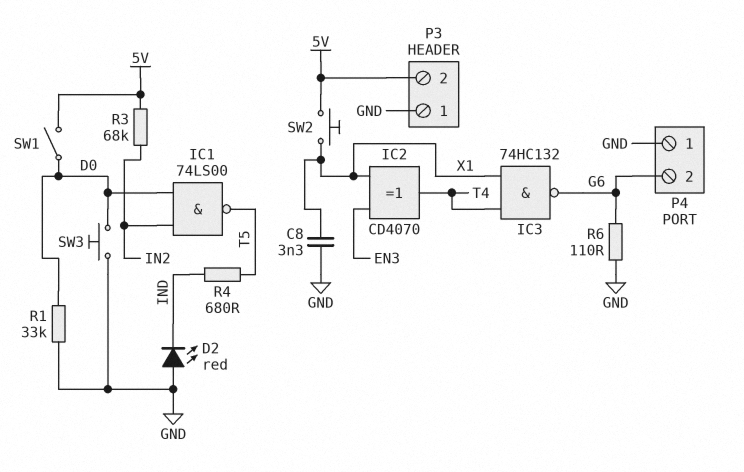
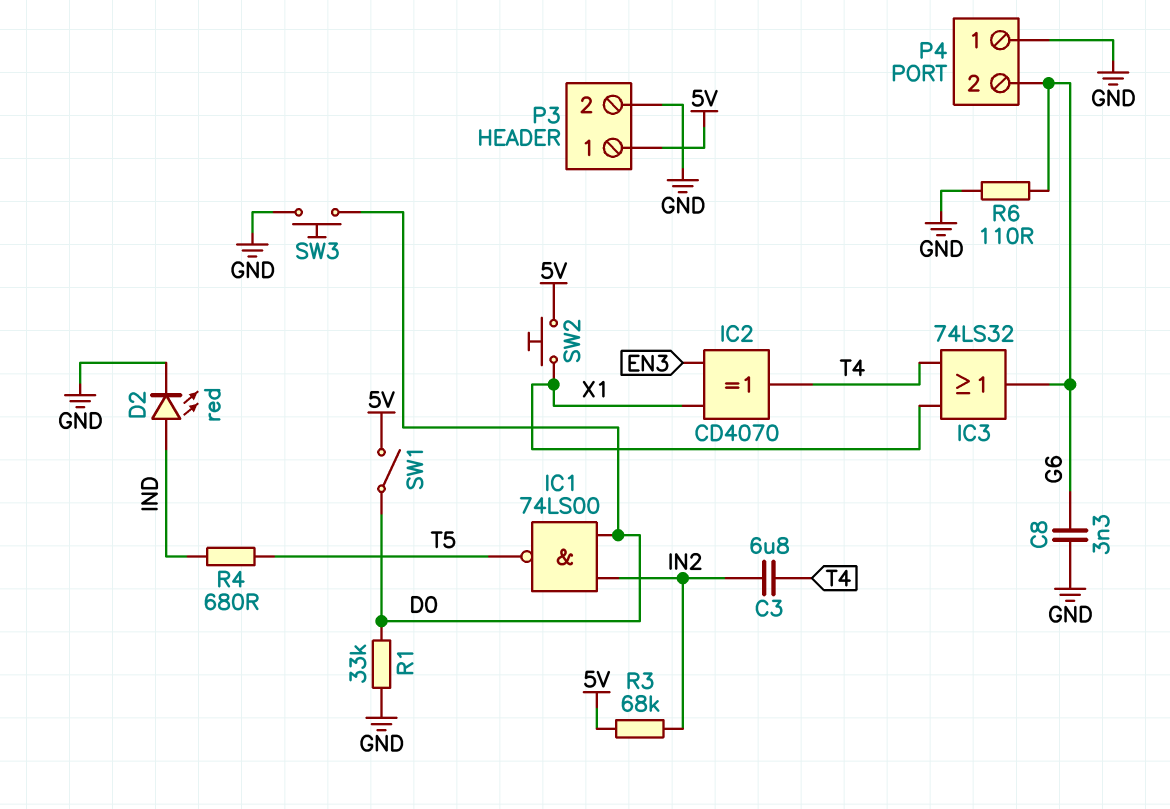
C3: none -> 6.8uF (IN2, T4)
C8: 3.3nF (GND, X1) -> 3.3nF (G6, GND)
D2: LED red (A GND, K IND) -> LED red (A IND, K GND)
IC3: NAND 74HC132 (in T4, in X1, out G6) -> OR 74LS32 (in T4, in X1, out G6)
P3 pin 1: GND -> 5V
P3 pin 2: 5V -> GND

